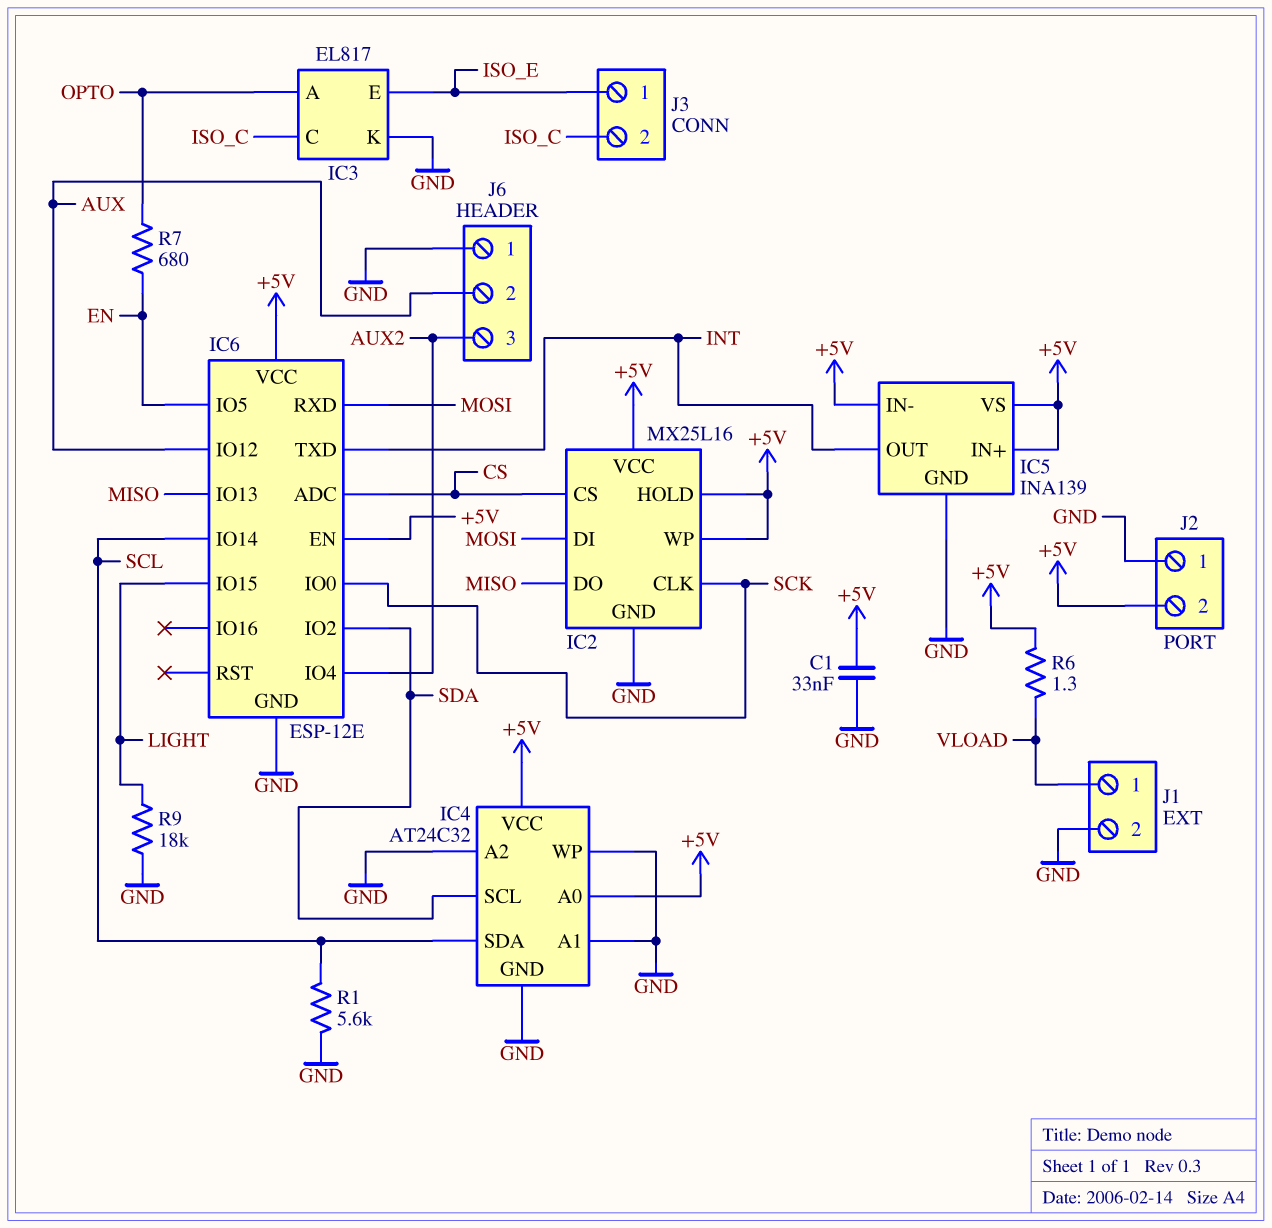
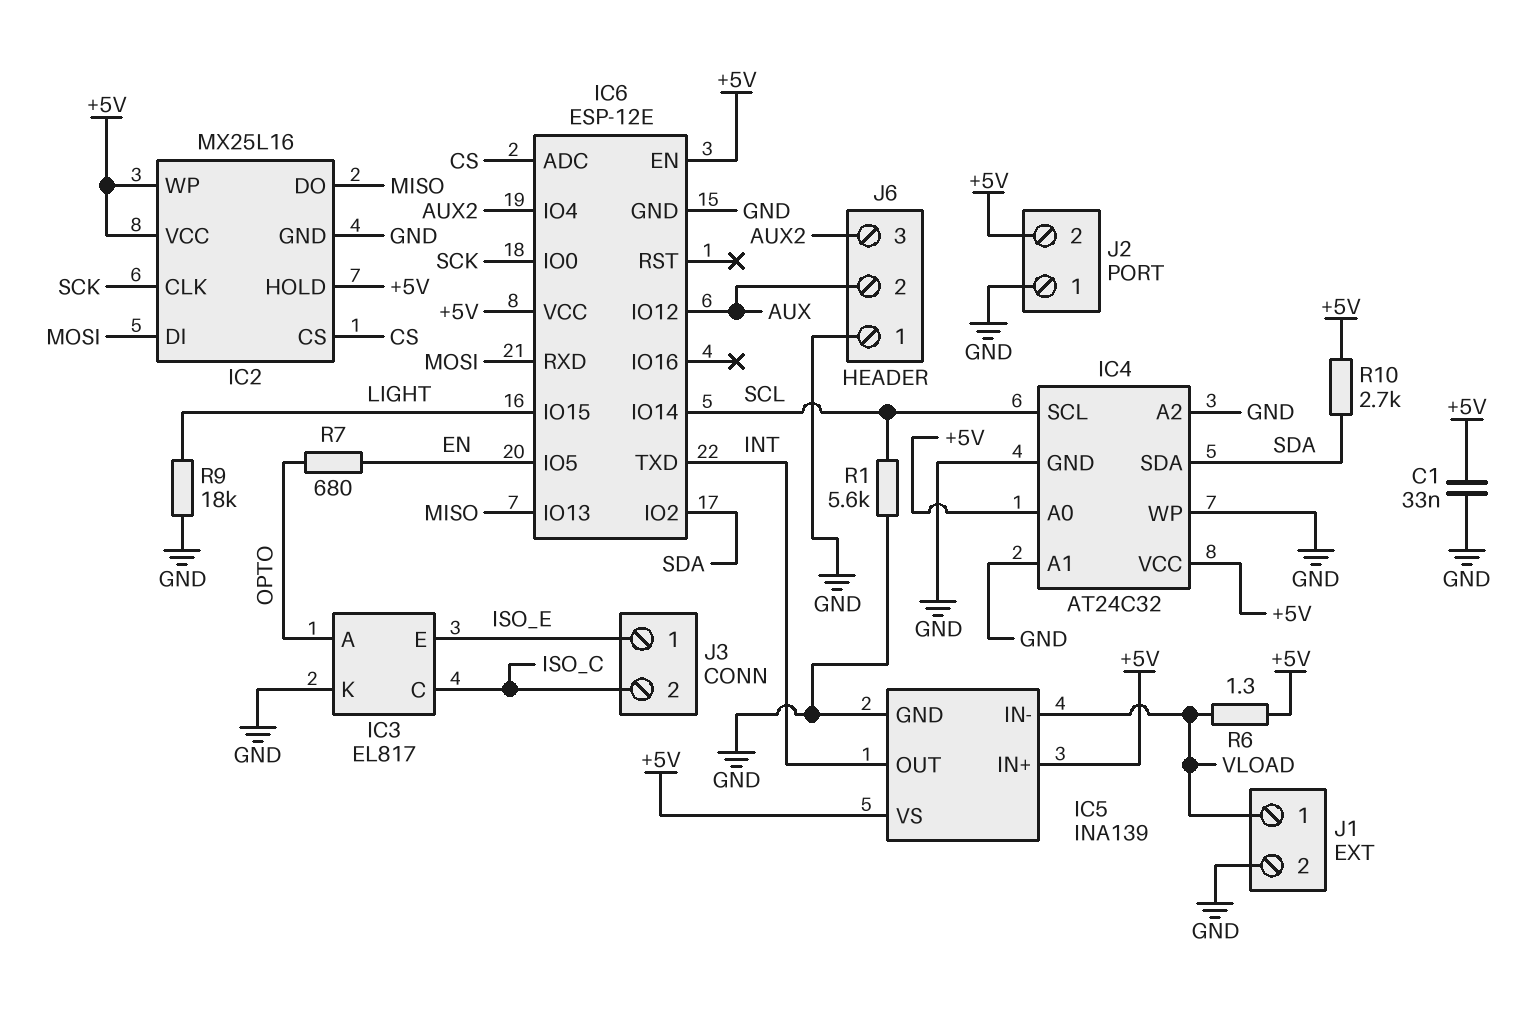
IC4 pin SCL: SDA -> SCL
IC4 pin SDA: SCL -> SDA
IC5 pin IN-: +5V -> VLOAD
R10: none -> 2.7k (+5V, SDA)

